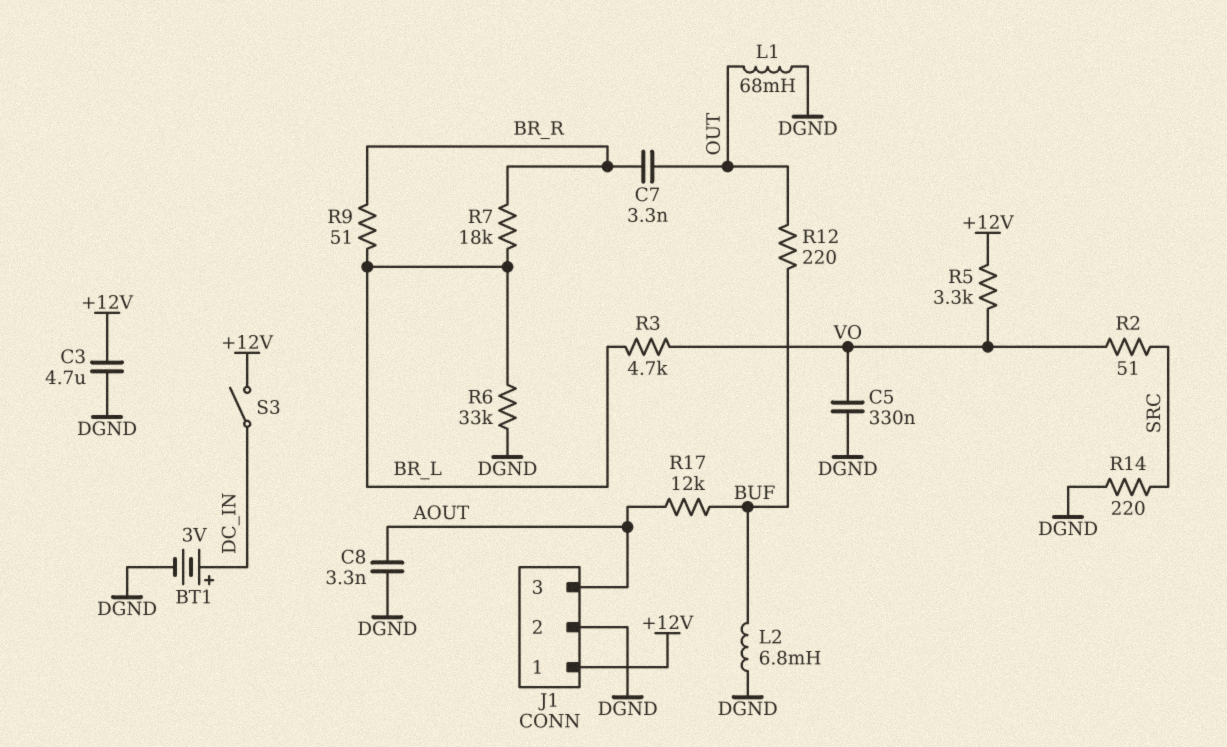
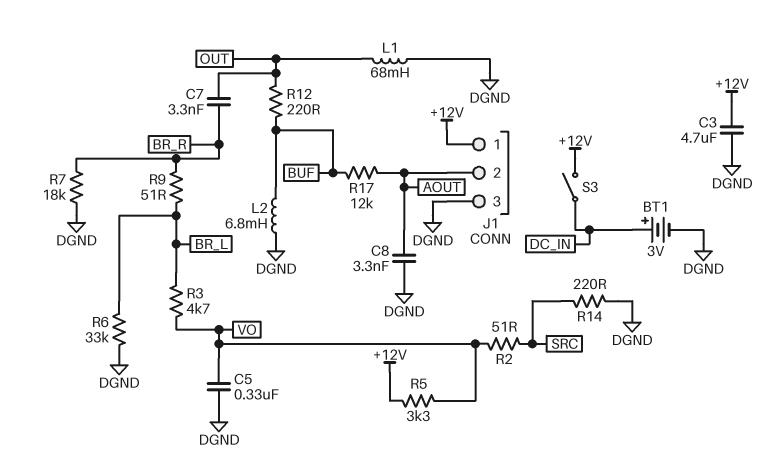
J1 pin 2: DGND -> AOUT
J1 pin 3: AOUT -> DGND
R7: 18k (BR_L, BR_R) -> 18k (BR_R, DGND)

